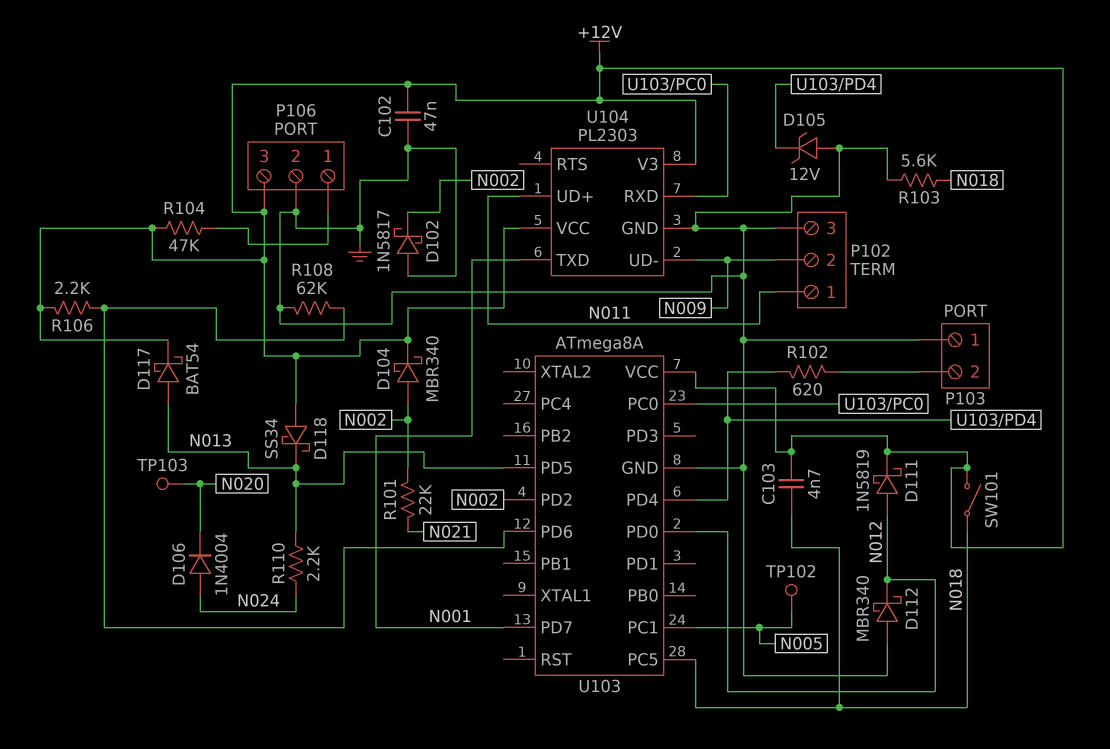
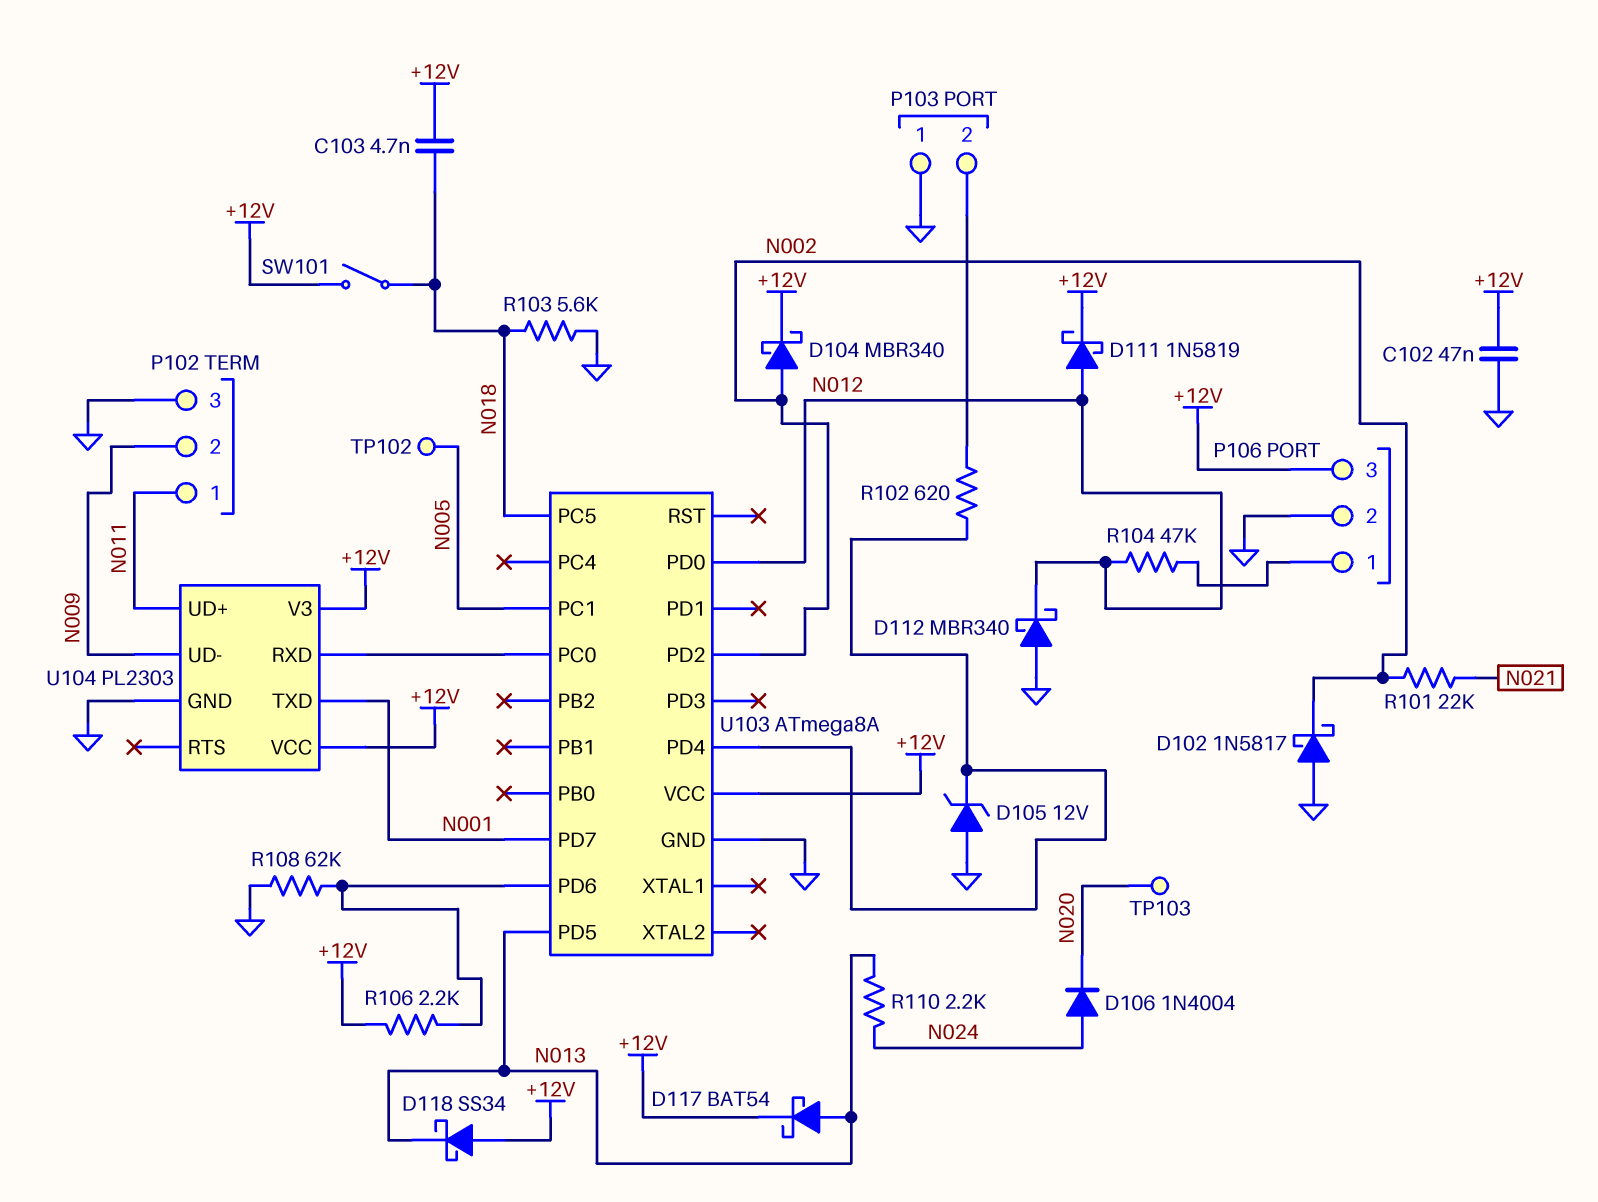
R104: 47k (+12V, P106/1) -> 47k (N012, P106/1)

